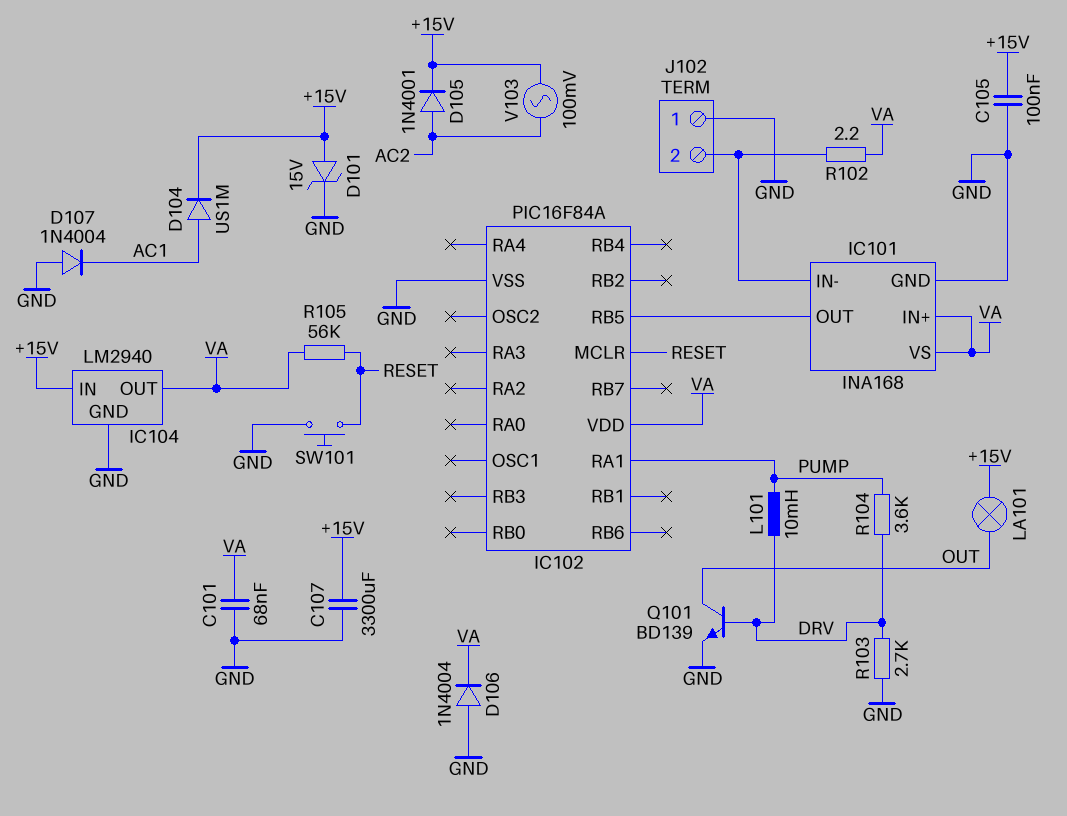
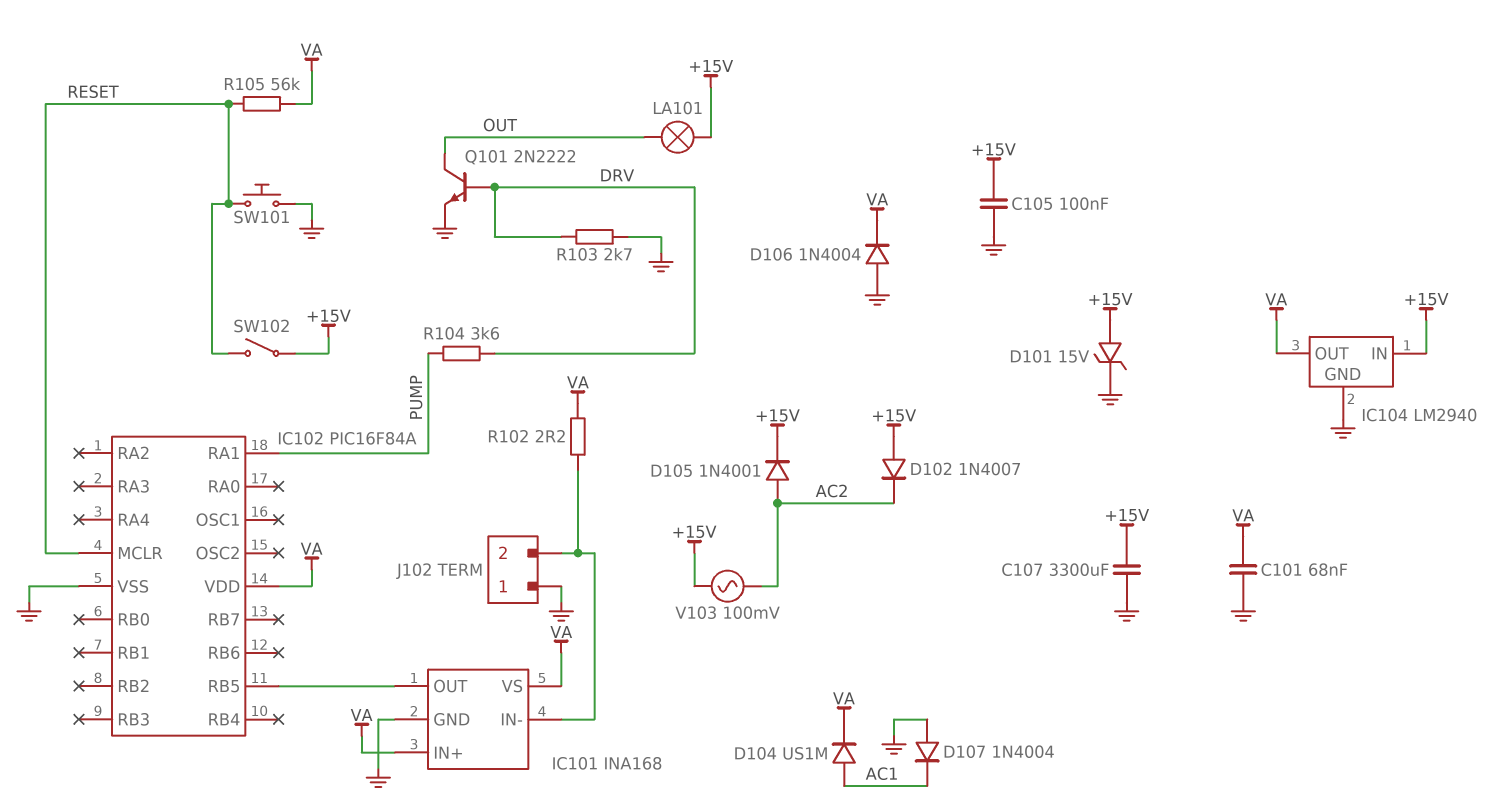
D102: none -> diode 1N4007 (A +15V, K AC2)
D104: diode US1M (A AC1, K +15V) -> diode US1M (A AC1, K VA)
L101: 10mH (DRV, PUMP) -> none
Q101: NPN BD139 (B DRV, C OUT, E GND) -> NPN 2N2222 (B DRV, C OUT, E GND)
SW102: none -> switch (+15V, RESET)

